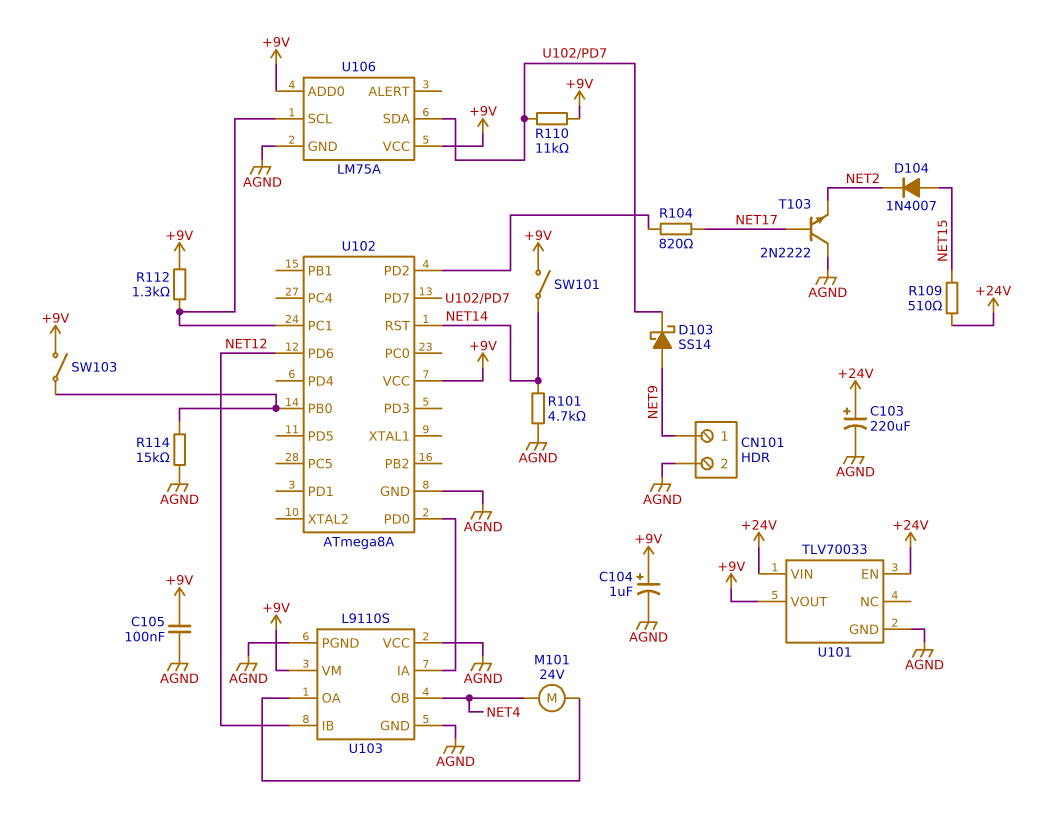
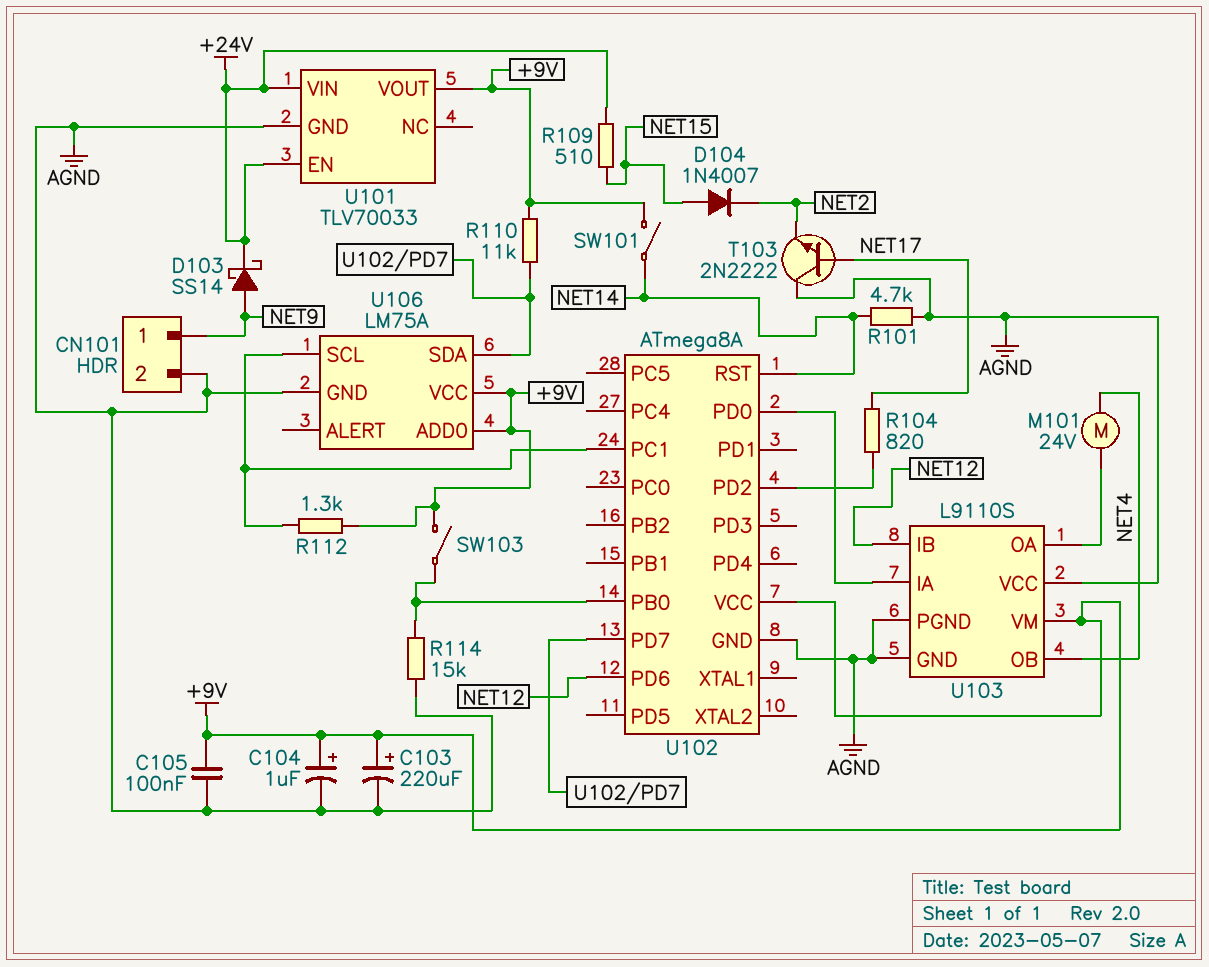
C103: 220uF (plus +24V, minus AGND) -> 220uF (plus +9V, minus AGND)
D103: schottky SS14 (A NET9, K U102/PD7) -> schottky SS14 (A NET9, K +24V)

